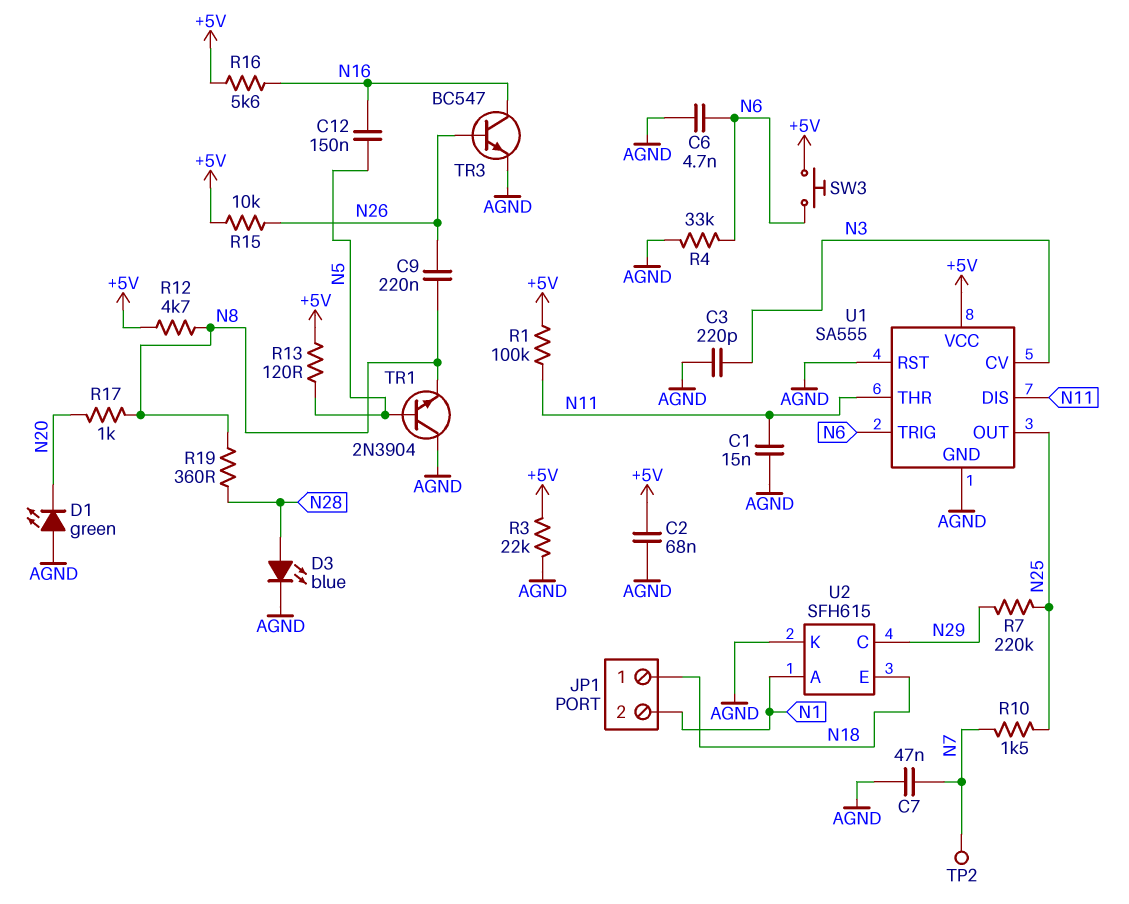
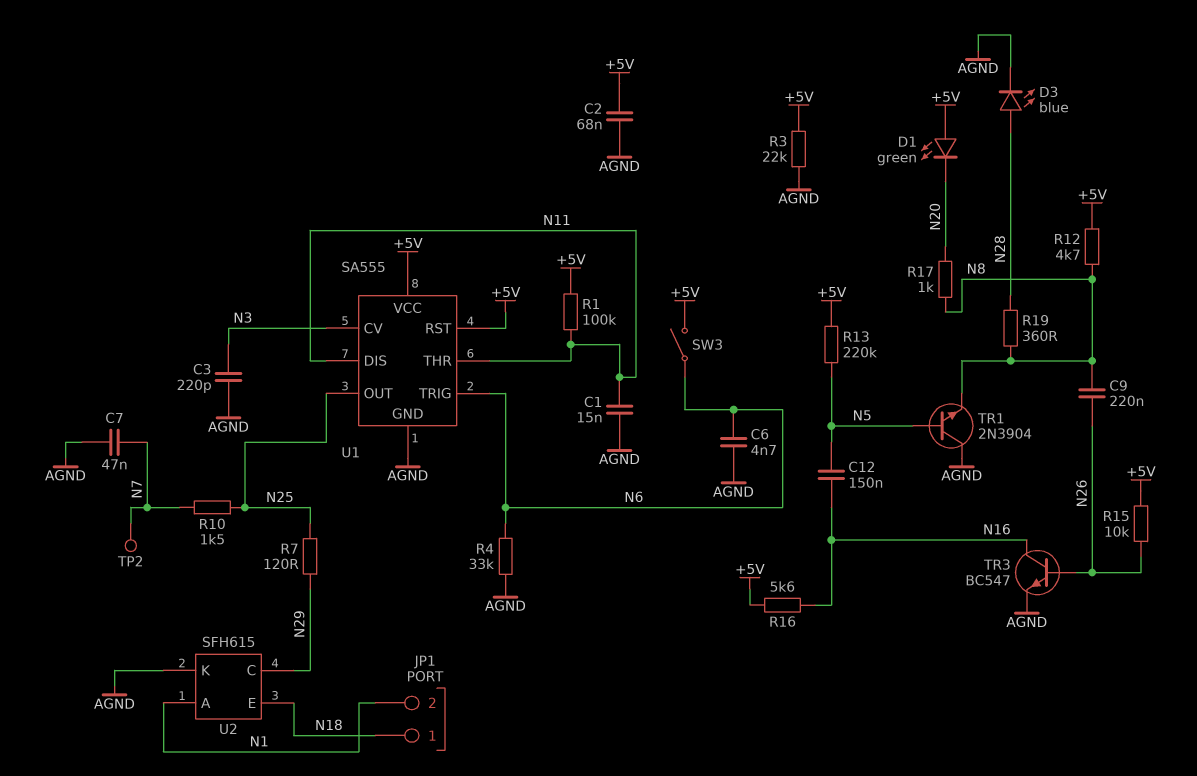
D1: LED green (A AGND, K N20) -> LED green (A +5V, K N20)
R7: 220k (N25, N29) -> 120 (N25, N29)
R13: 120 (+5V, N5) -> 220k (+5V, N5)
SW3: button (+5V, N6) -> switch (+5V, N6)
U1 pin RST: AGND -> +5V

